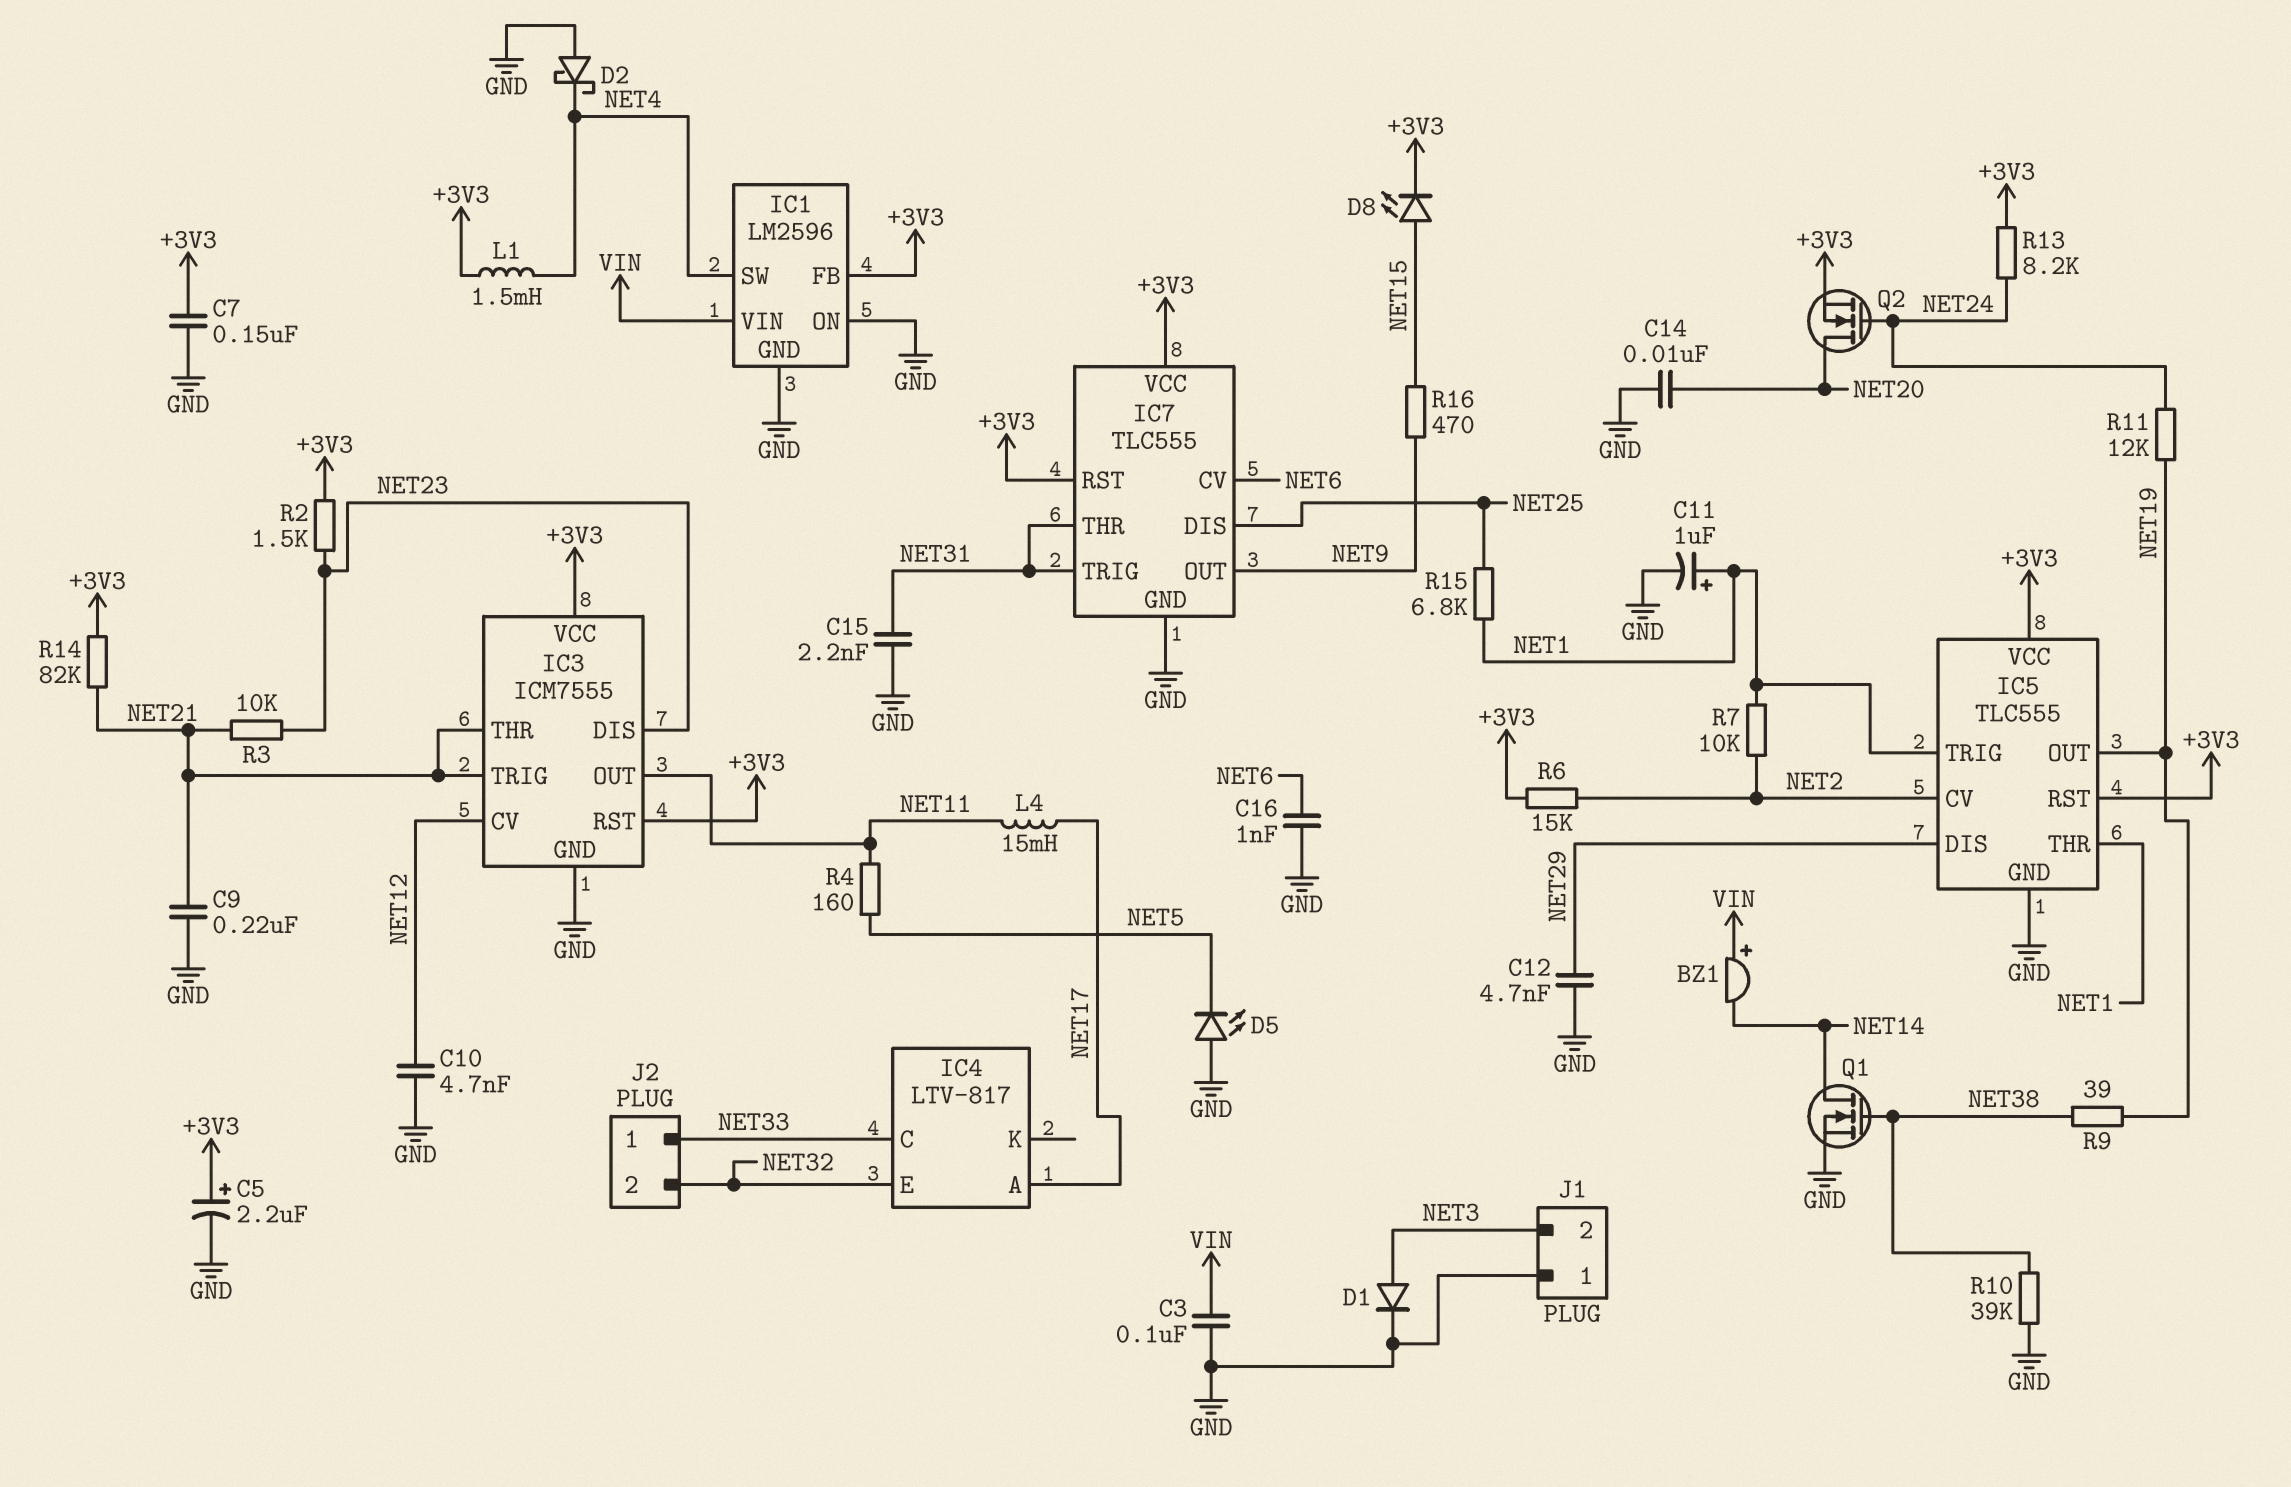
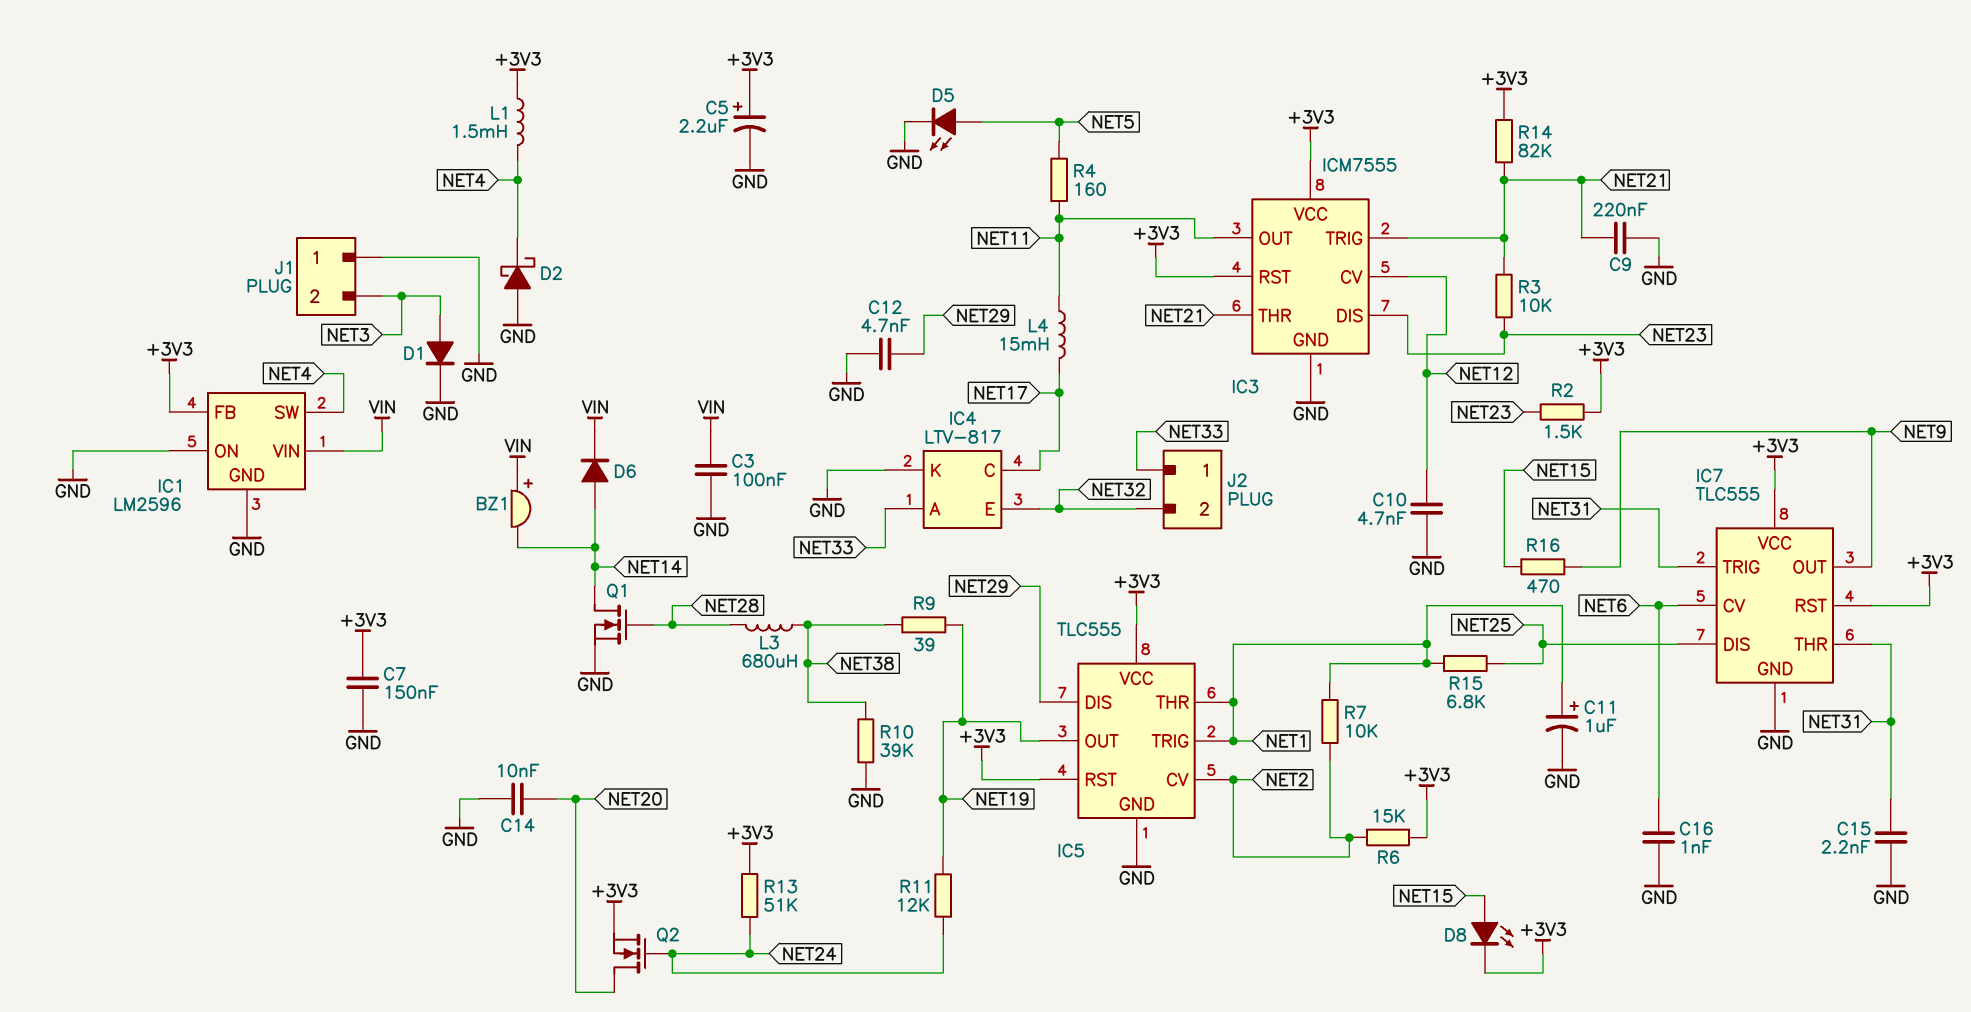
D5: LED (A GND, K NET5) -> LED (A NET5, K GND)
D6: none -> diode (A NET14, K VIN)
IC4 pin A: NET17 -> NET33
IC4 pin C: NET33 -> NET17
IC4 pin K: none -> GND
L3: none -> 680uH (NET28, NET38)
Q1: NMOS (G NET38, D NET14, S GND) -> NMOS (G NET28, D NET14, S GND)
R13: 8.2k (+3V3, NET24) -> 51k (+3V3, NET24)

